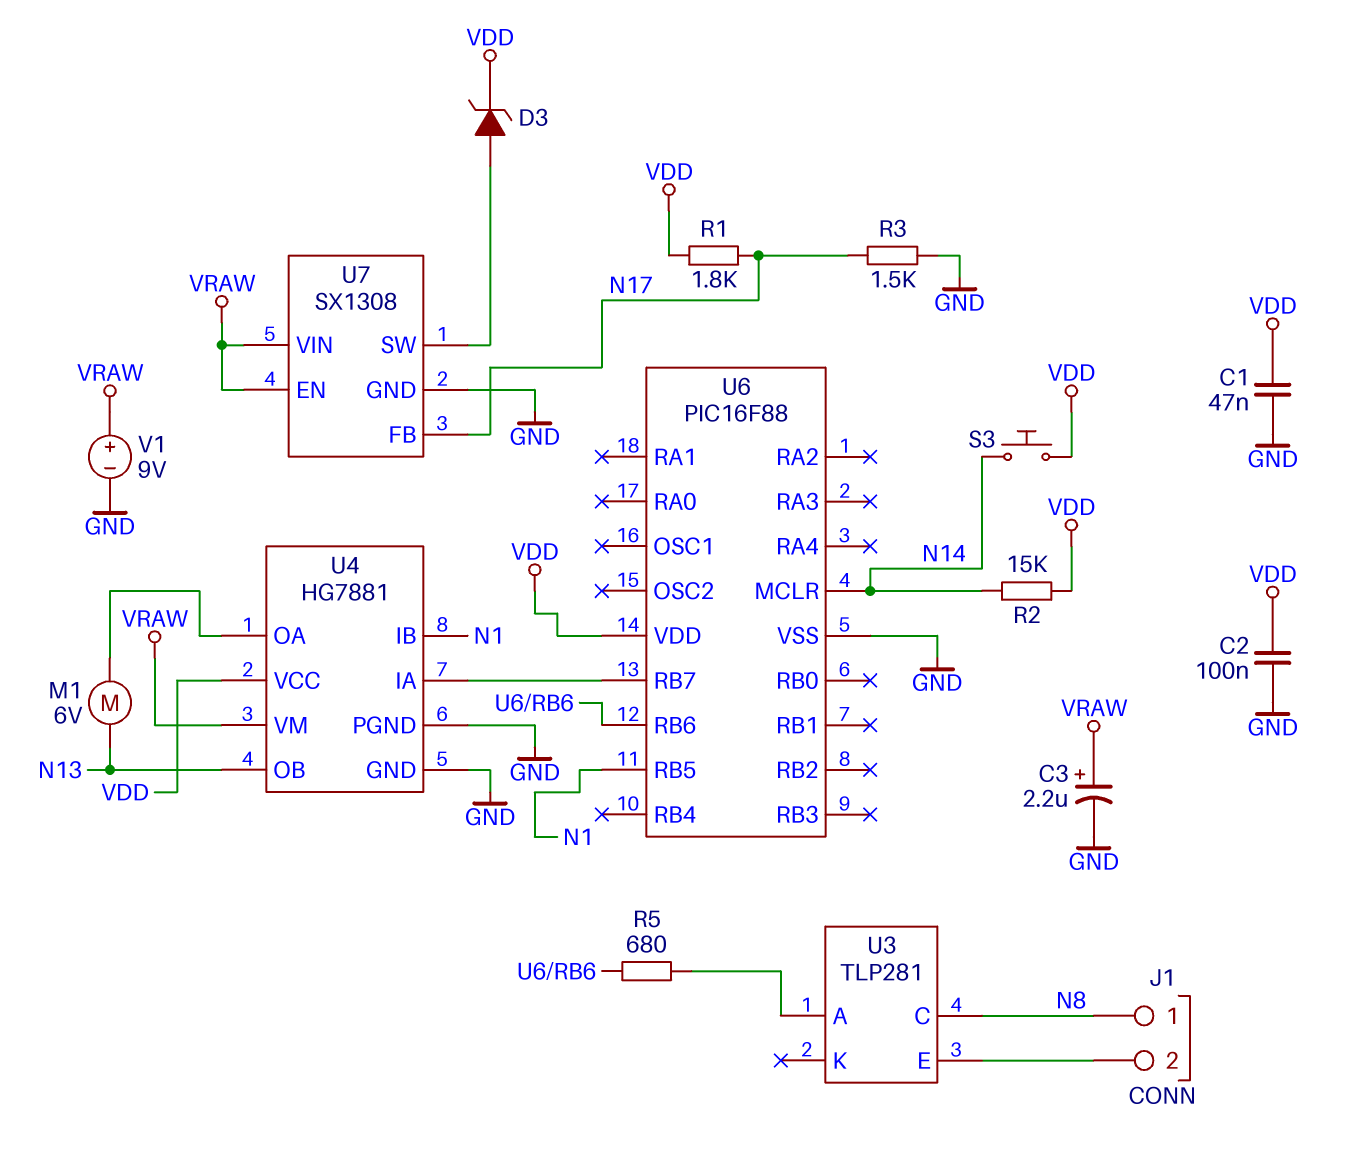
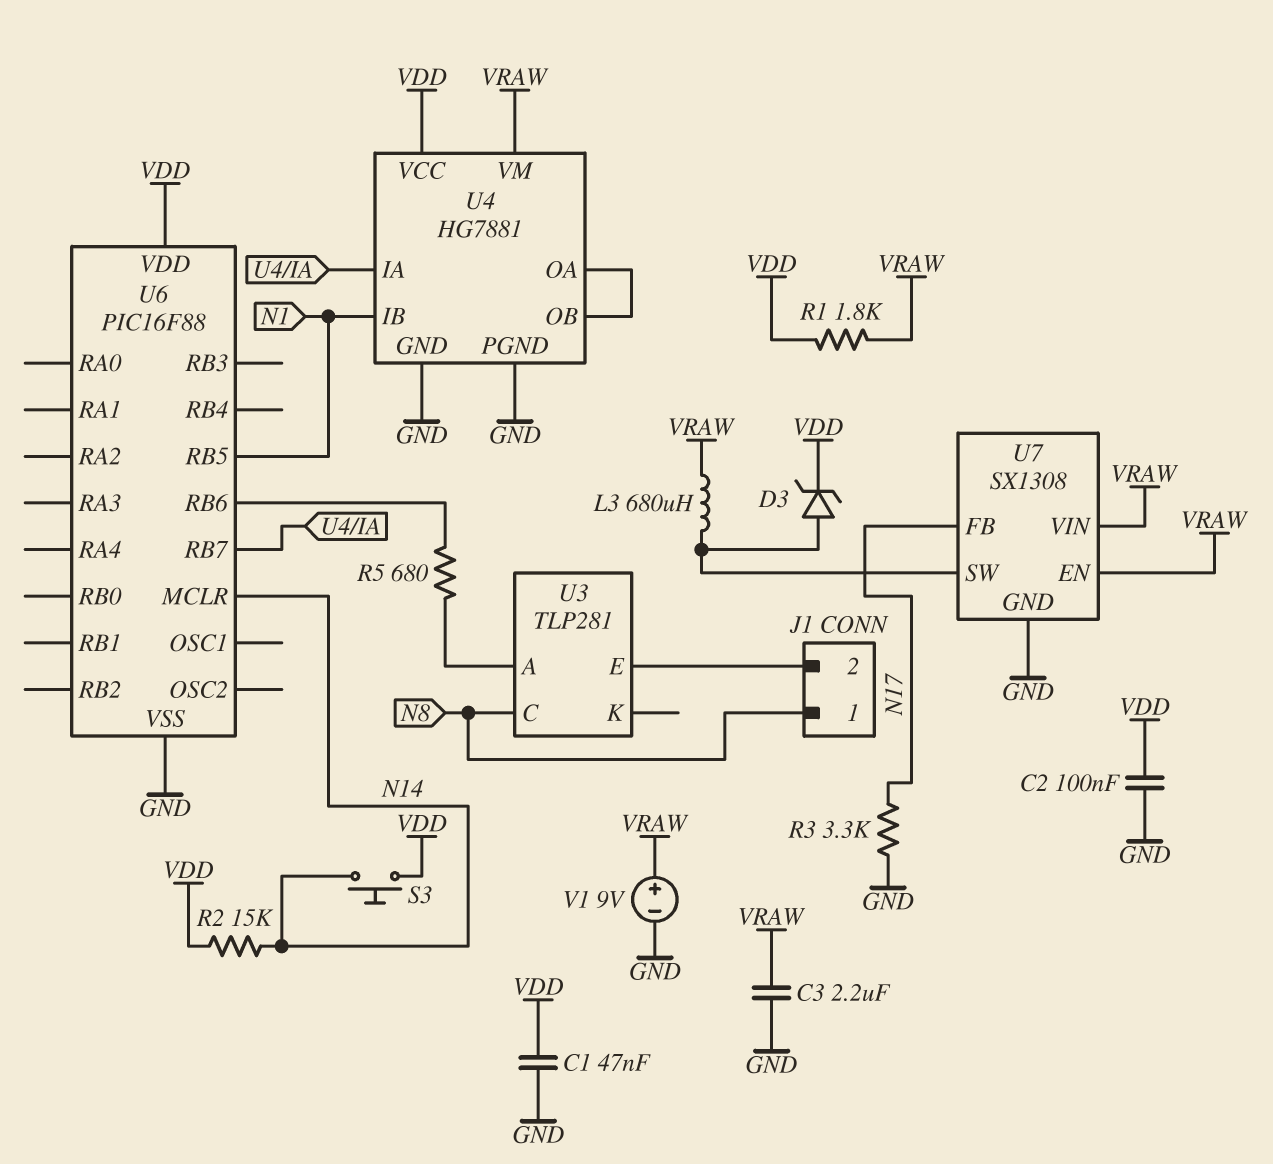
C3: 2.2uF (plus VRAW, minus GND) -> 2.2uF (GND, VRAW)
L3: none -> 680uH (U7/SW, VRAW)
M1: motor 6V (N13, U4/OA) -> none
R1: 1.8k (N17, VDD) -> 1.8k (VDD, VRAW)
R3: 1.5k (GND, N17) -> 3.3k (GND, N17)
U4 pin OB: N13 -> U4/OA

